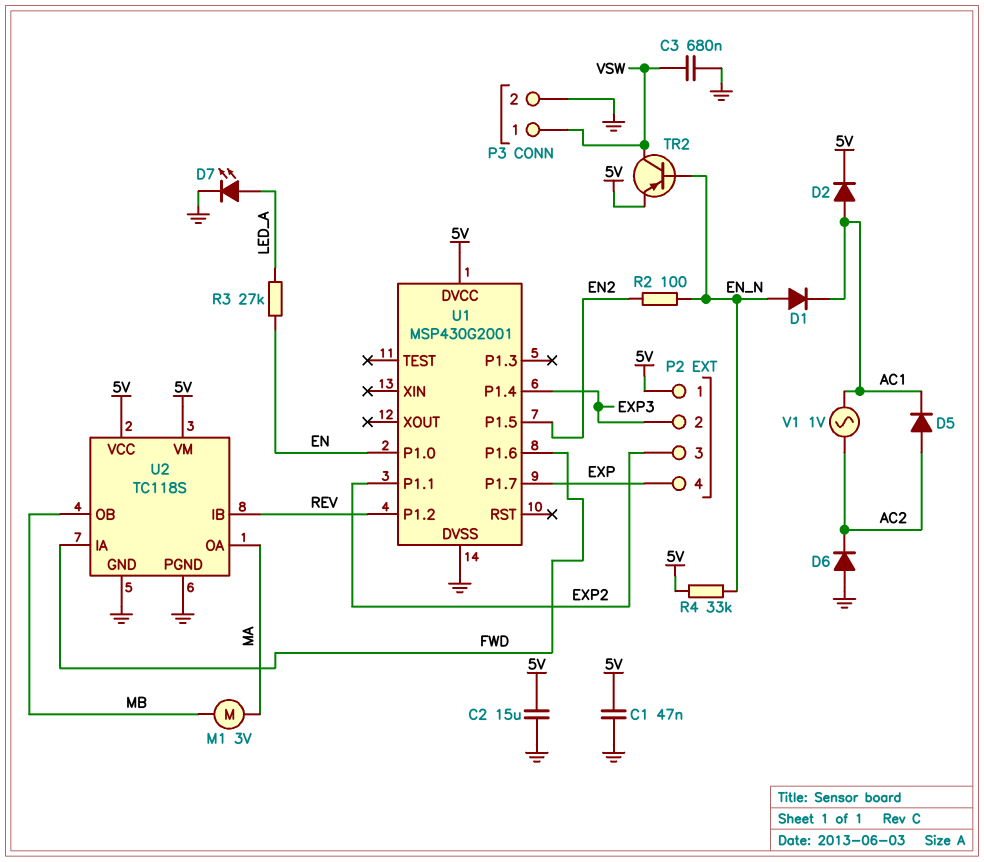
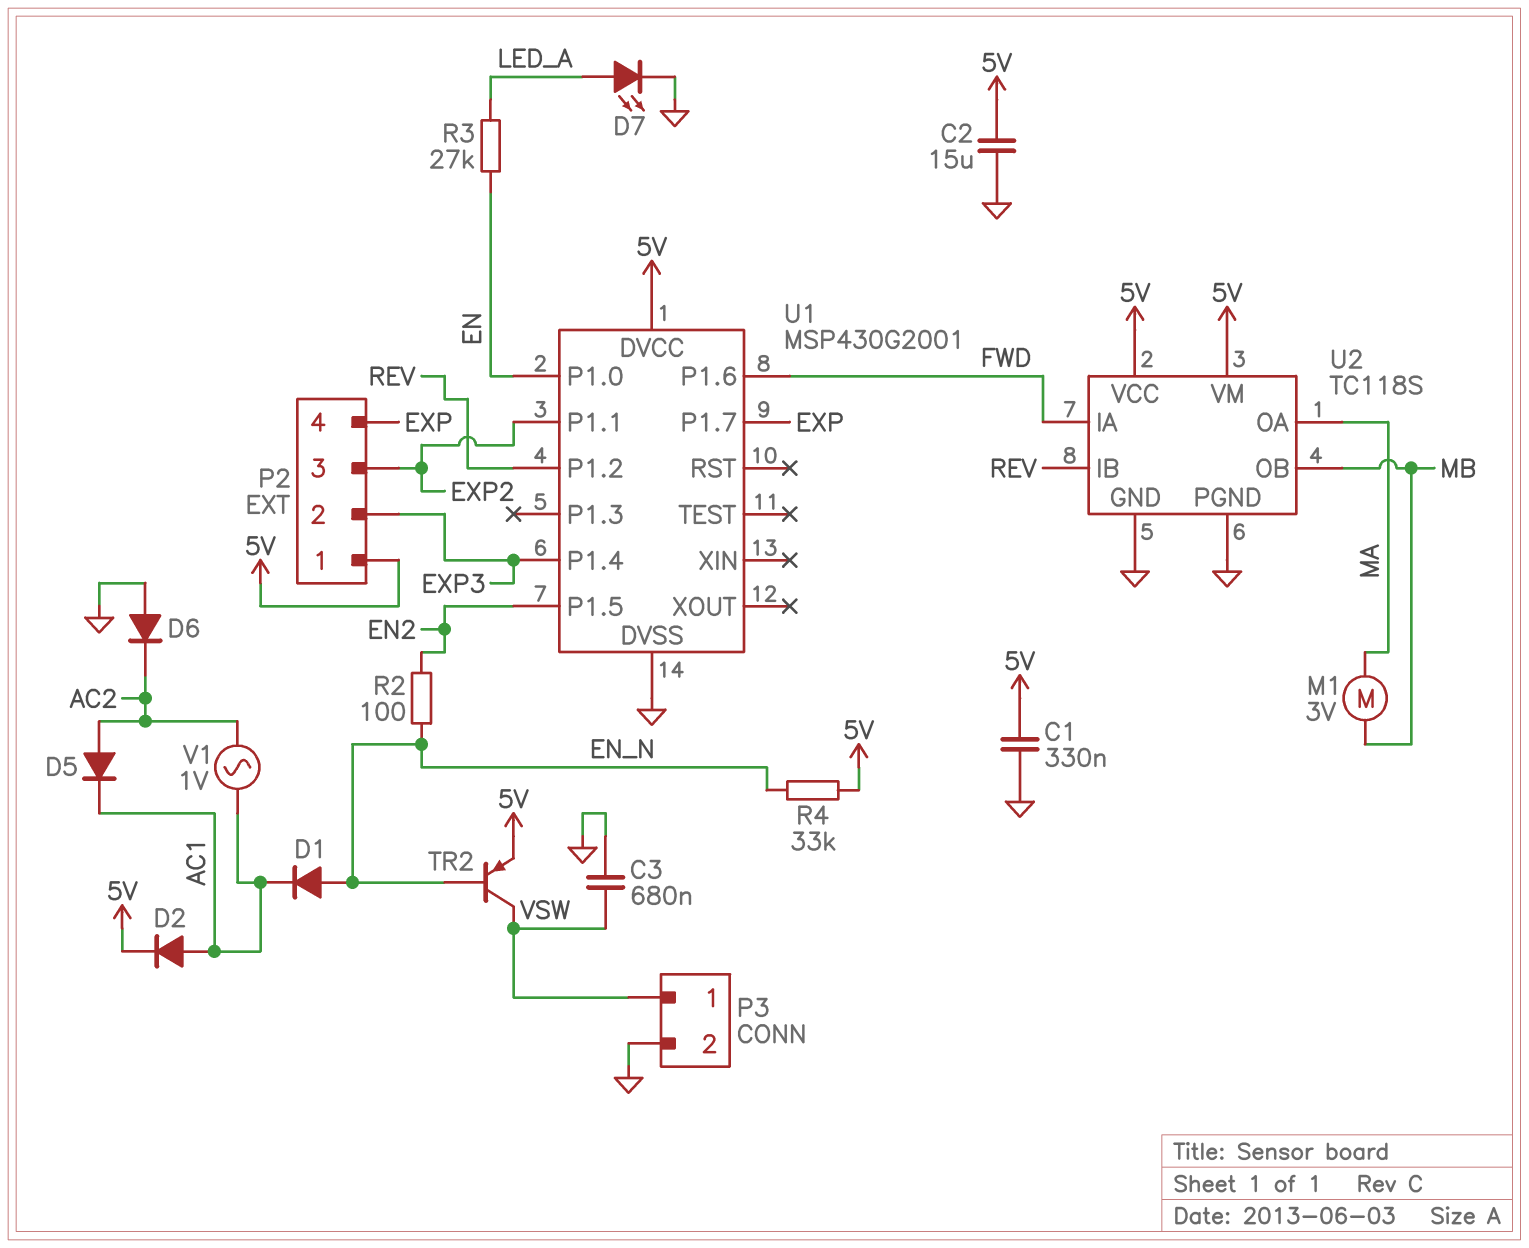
C1: 47nF (5V, GND) -> 330nF (5V, GND)

